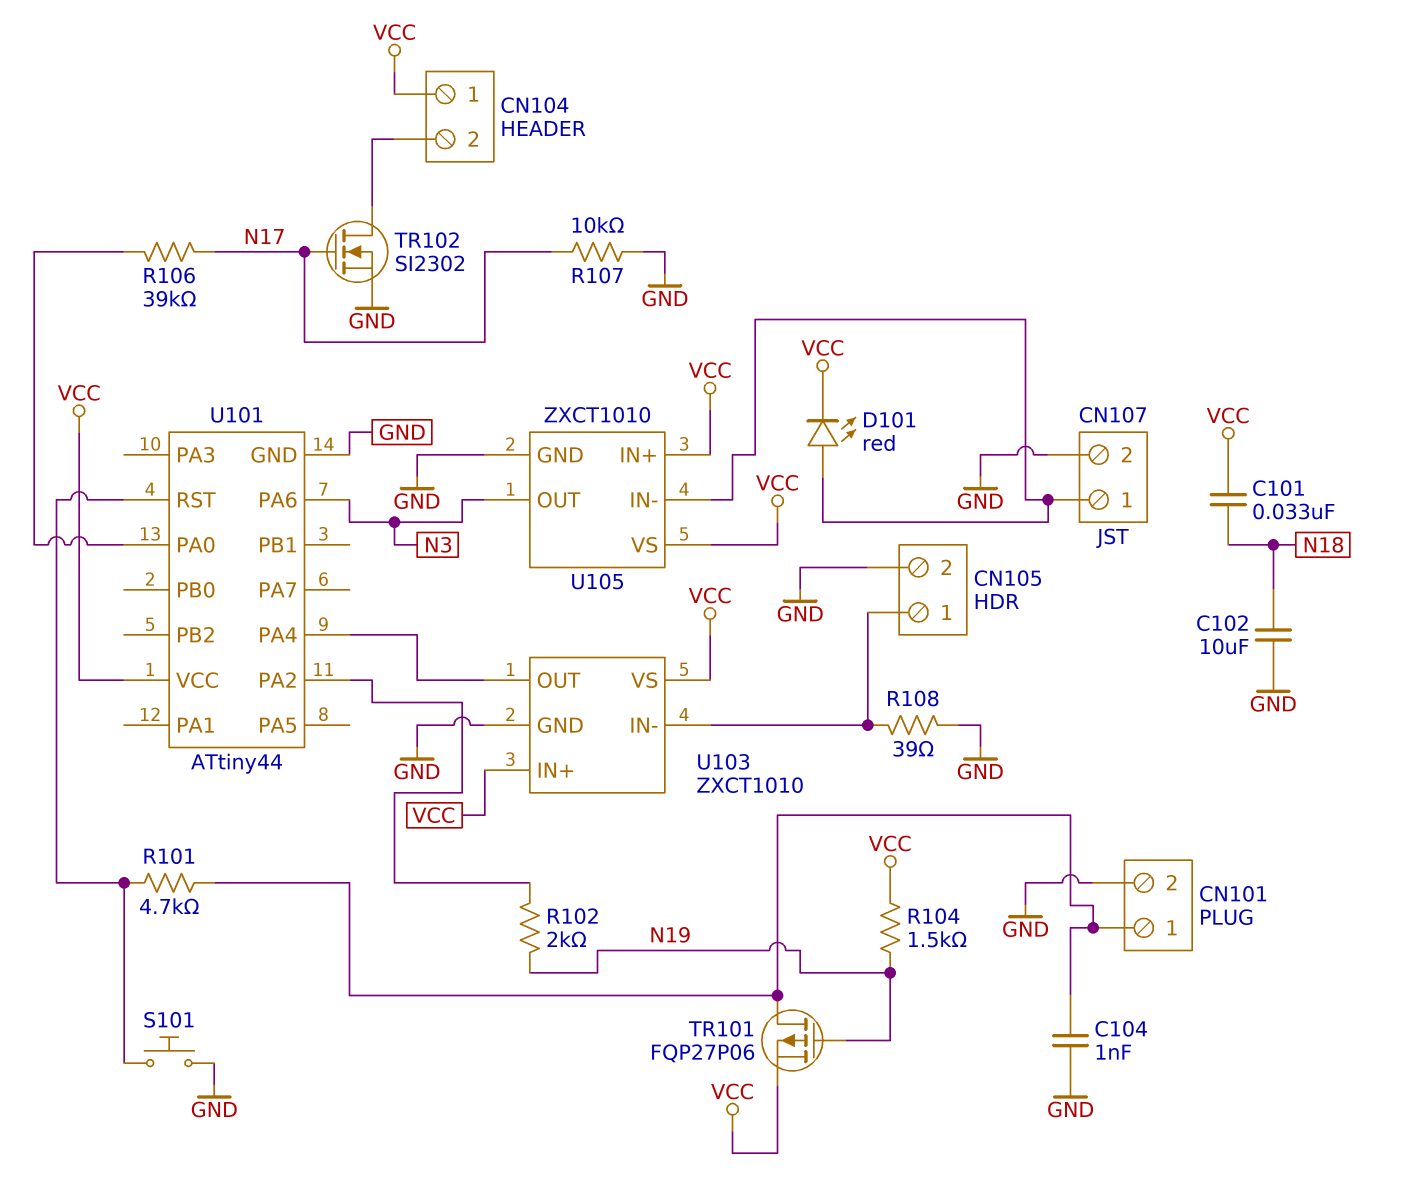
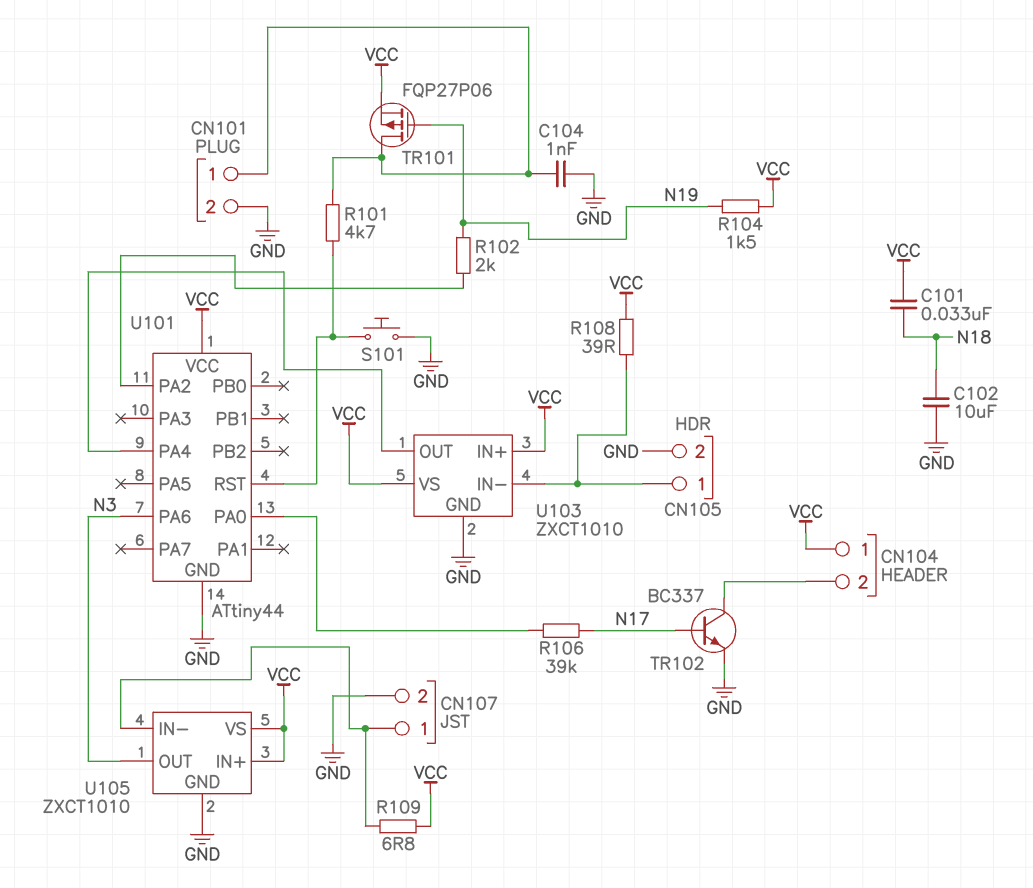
D101: LED red (A CN107/1, K VCC) -> none
R107: 10k (GND, N17) -> none
R108: 39 (CN105/1, GND) -> 39 (CN105/1, VCC)
R109: none -> 6.8 (CN107/1, VCC)
TR102: NMOS SI2302 (G N17, D CN104/2, S GND) -> NPN BC337 (B N17, C CN104/2, E GND)

